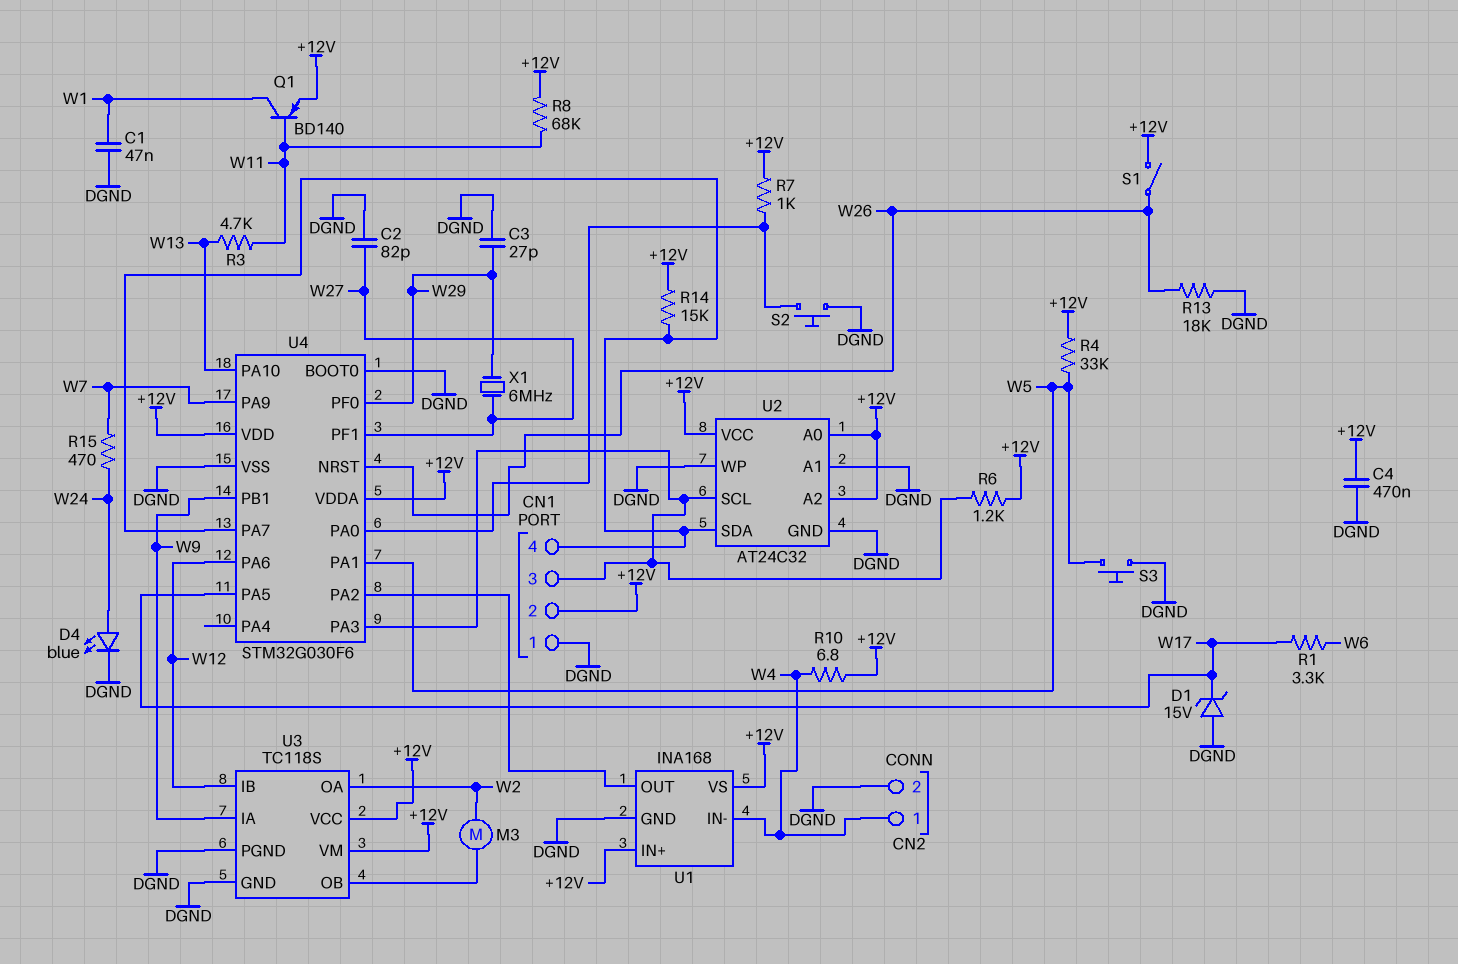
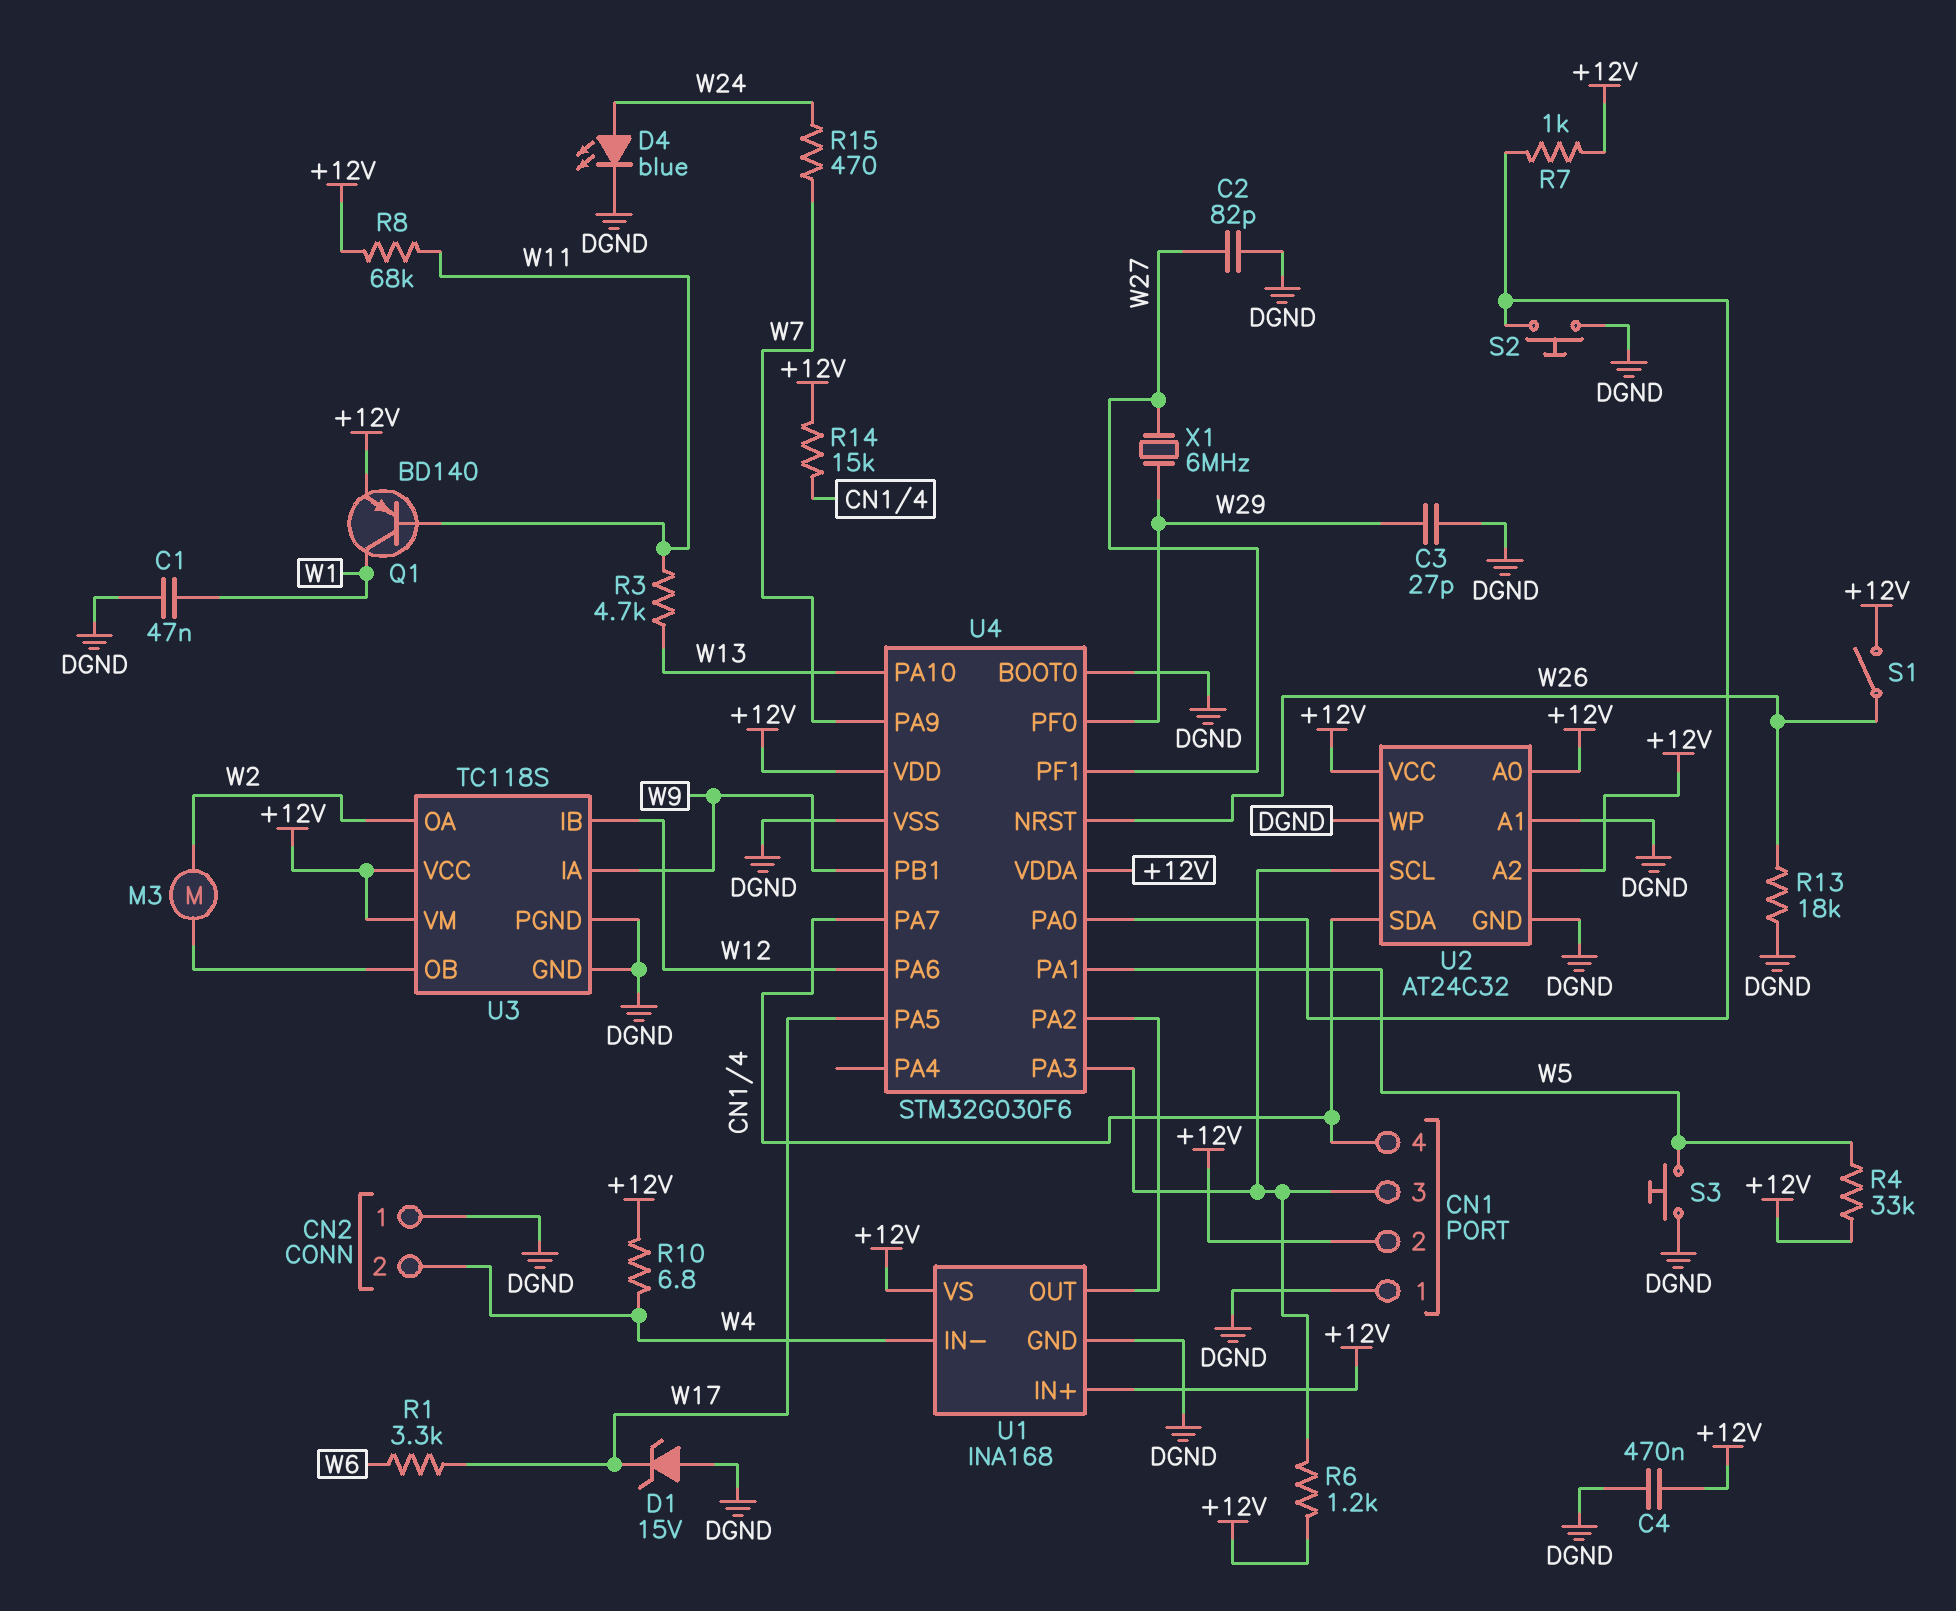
CN2 pin 1: W4 -> DGND
CN2 pin 2: DGND -> W4

